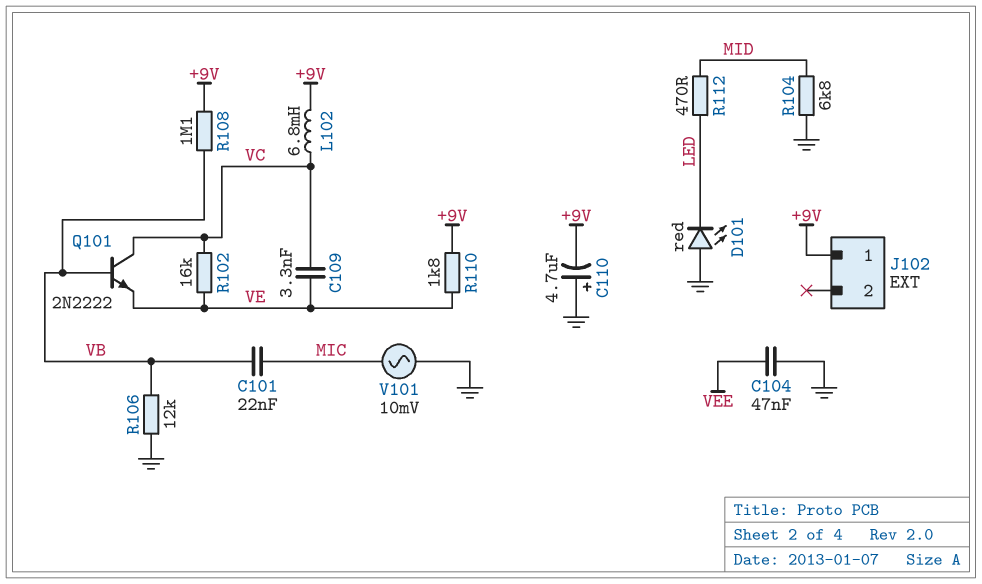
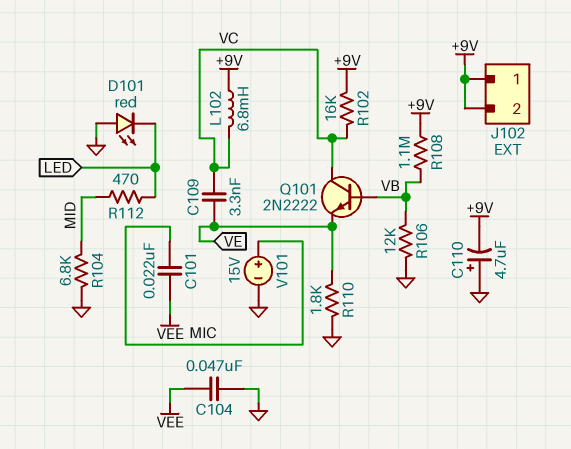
C101: 22nF (MIC, VB) -> 22nF (MIC, VEE)
J102 pin 2: none -> +9V
R102: 16k (VC, VE) -> 16k (+9V, VC)
R110: 1.8k (+9V, VE) -> 1.8k (GND, VE)
V101: AC 10mV (GND, MIC) -> 15V (plus MIC, minus GND)

